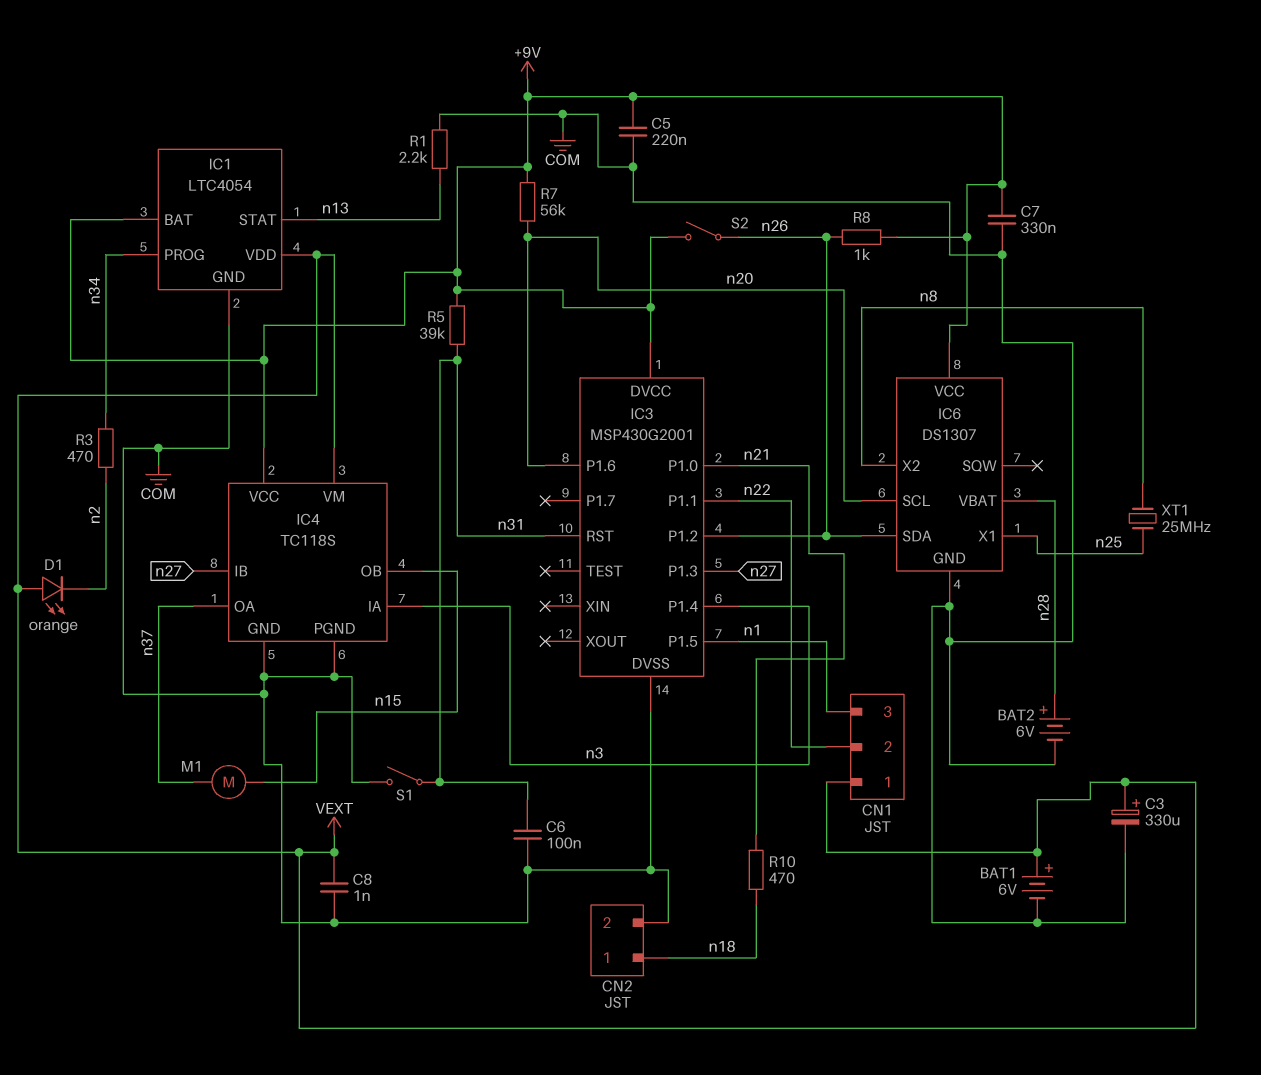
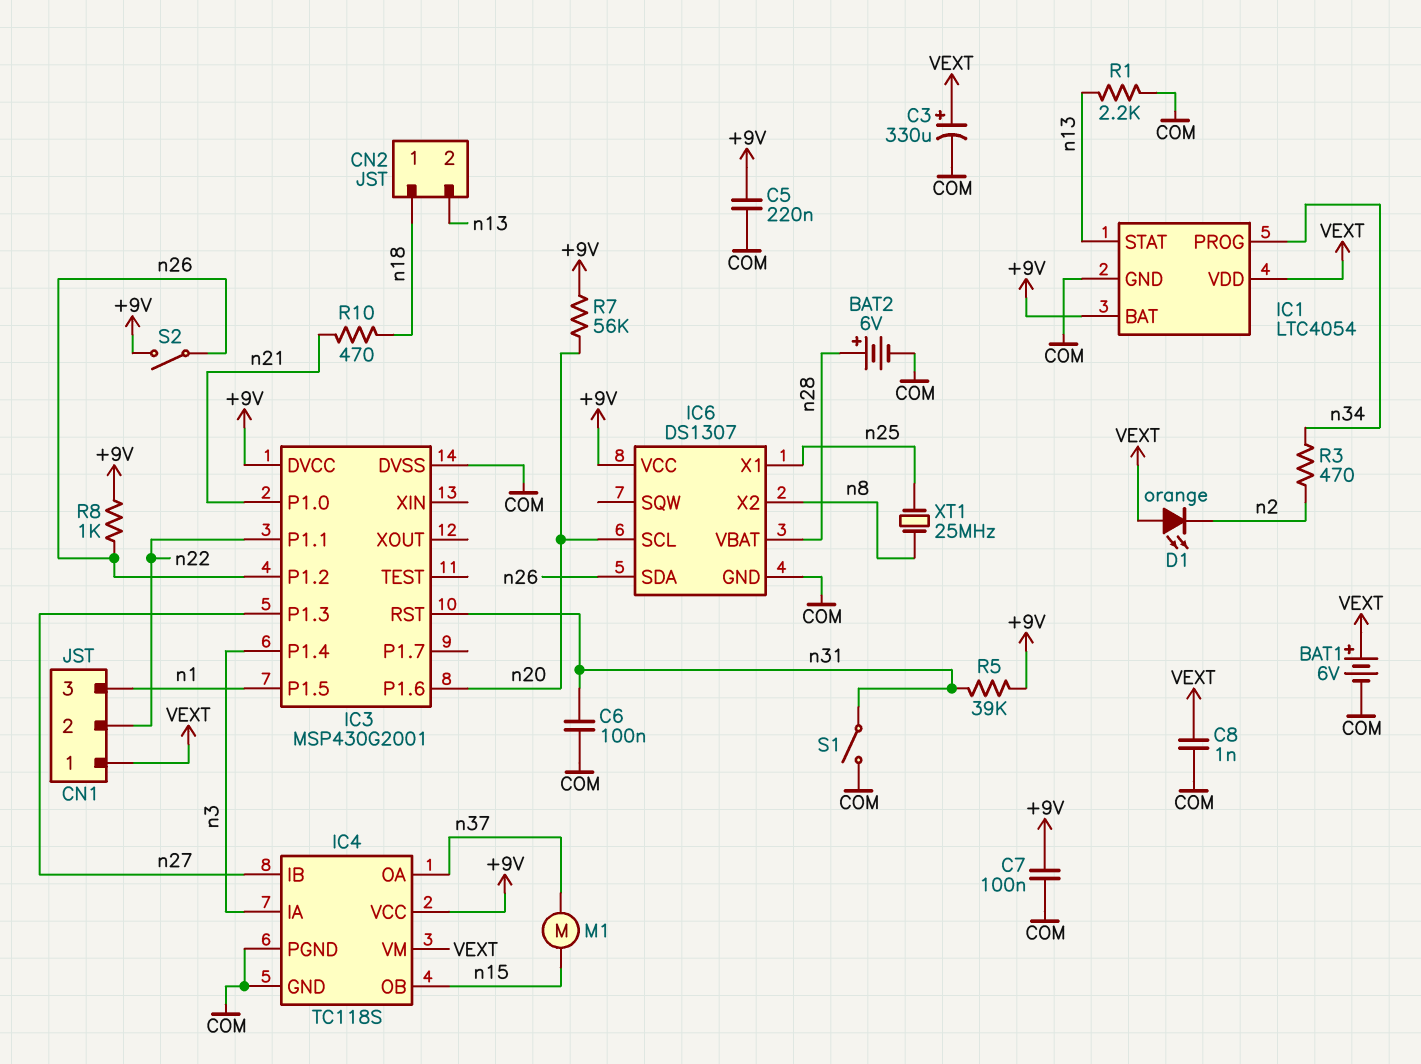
C7: 330nF (+9V, COM) -> 100nF (+9V, COM)
CN2 pin 2: COM -> n13

